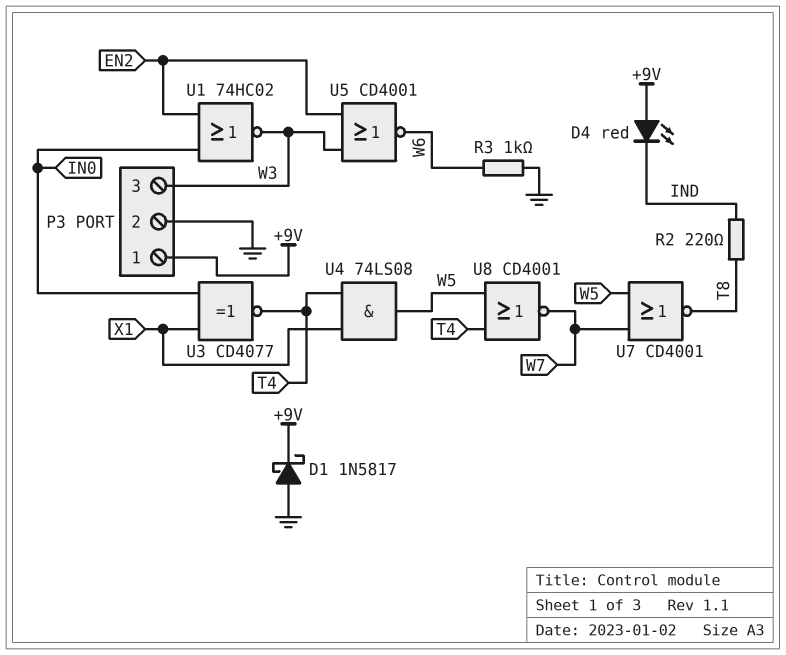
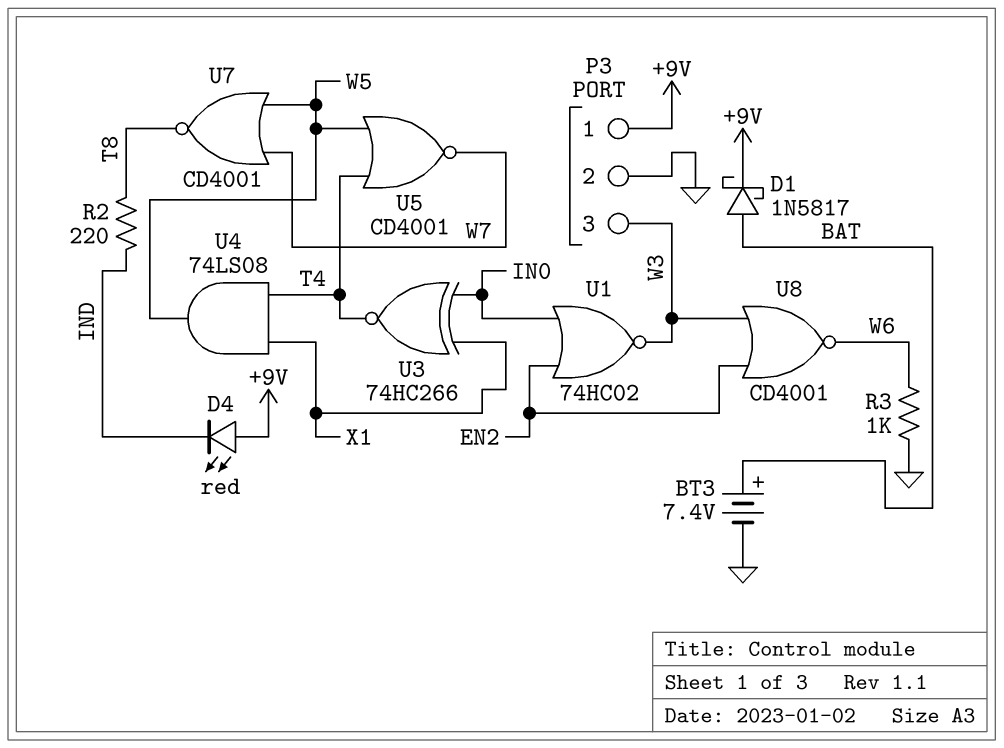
BT3: none -> 7.4V (plus BAT, minus GND)
D1: schottky 1N5817 (A GND, K +9V) -> schottky 1N5817 (A BAT, K +9V)
U3: XNOR CD4077 (in IN0, in X1, out T4) -> XNOR 74HC266 (in IN0, in X1, out T4)
U5: NOR CD4001 (in EN2, in W3, out W6) -> NOR CD4001 (in T4, in W5, out W7)
U8: NOR CD4001 (in T4, in W5, out W7) -> NOR CD4001 (in EN2, in W3, out W6)

